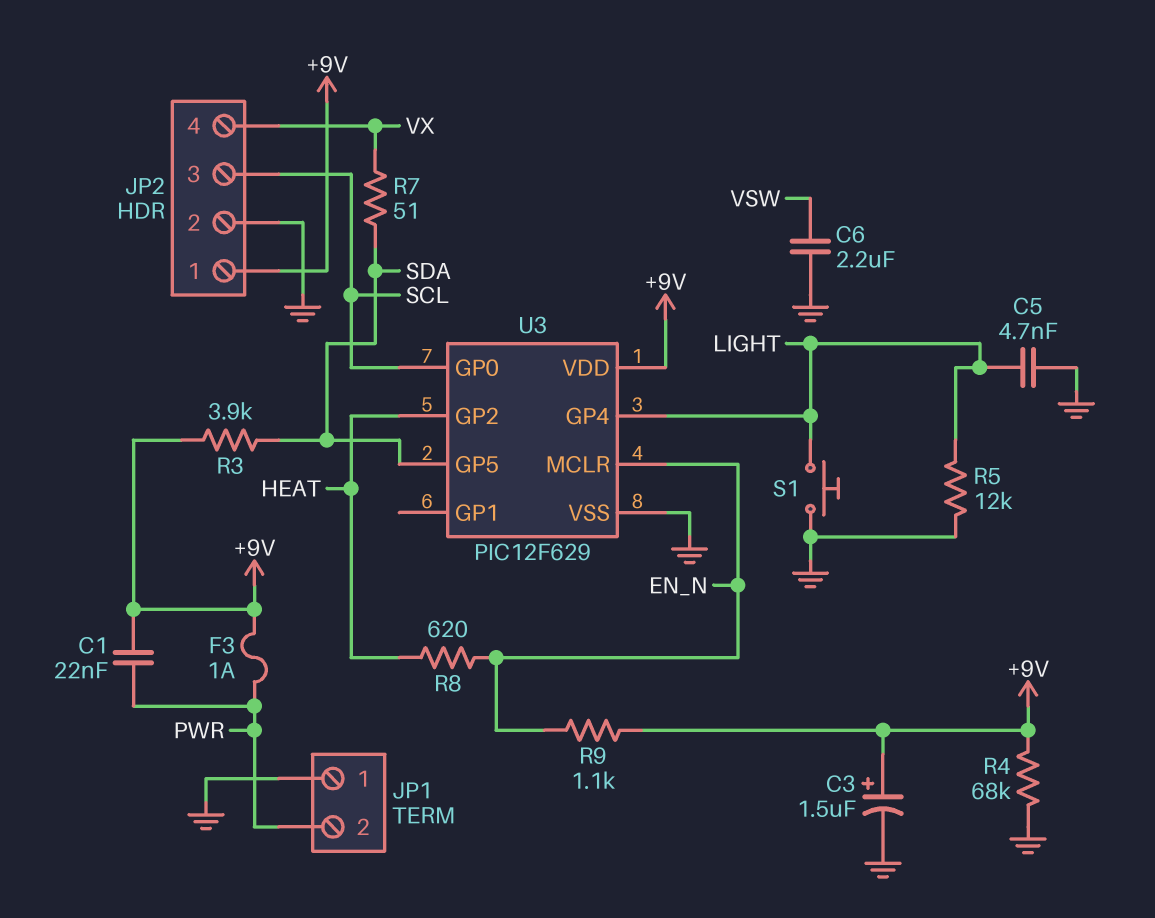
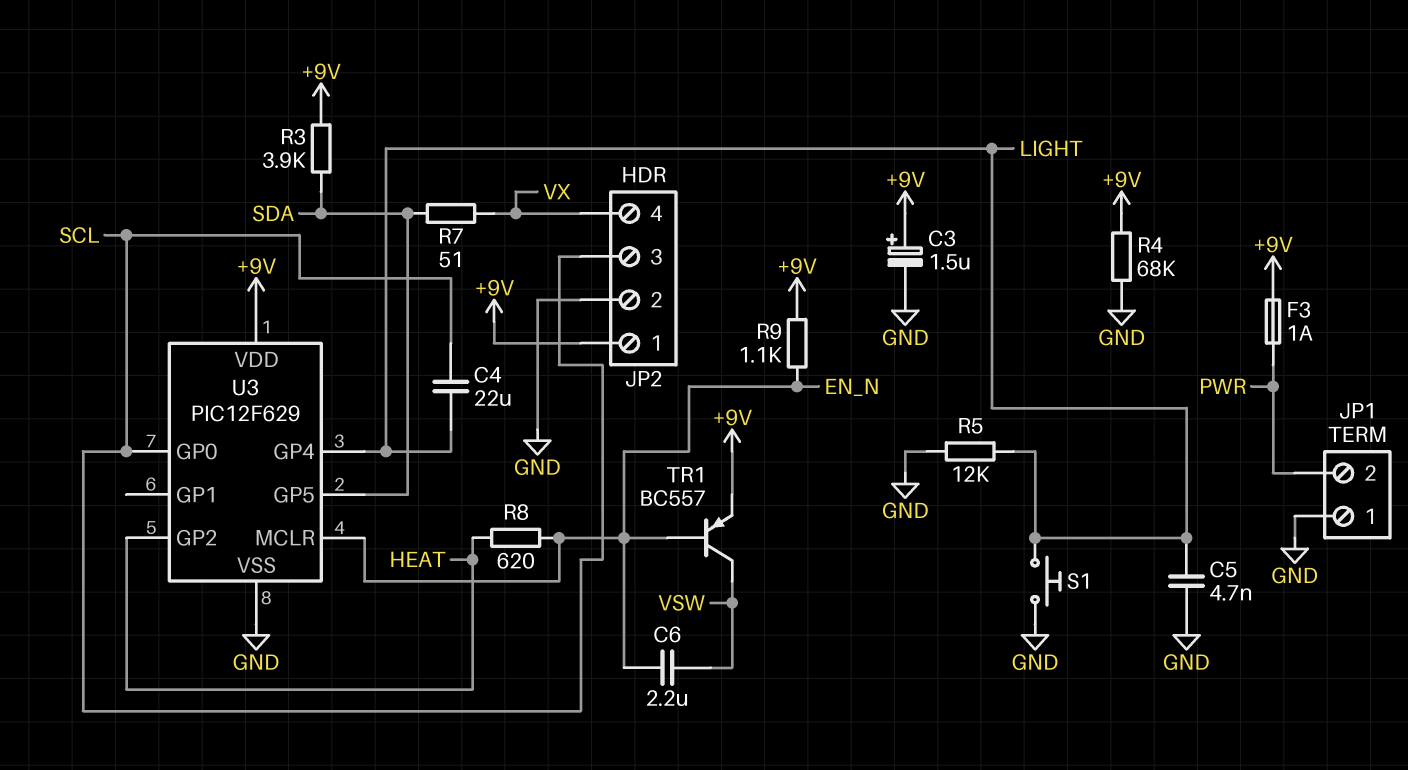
C1: 22nF (+9V, PWR) -> none
C4: none -> 22uF (LIGHT, SCL)
C6: 2.2uF (GND, VSW) -> 2.2uF (EN_N, VSW)
TR1: none -> PNP BC557 (B EN_N, C VSW, E +9V)

